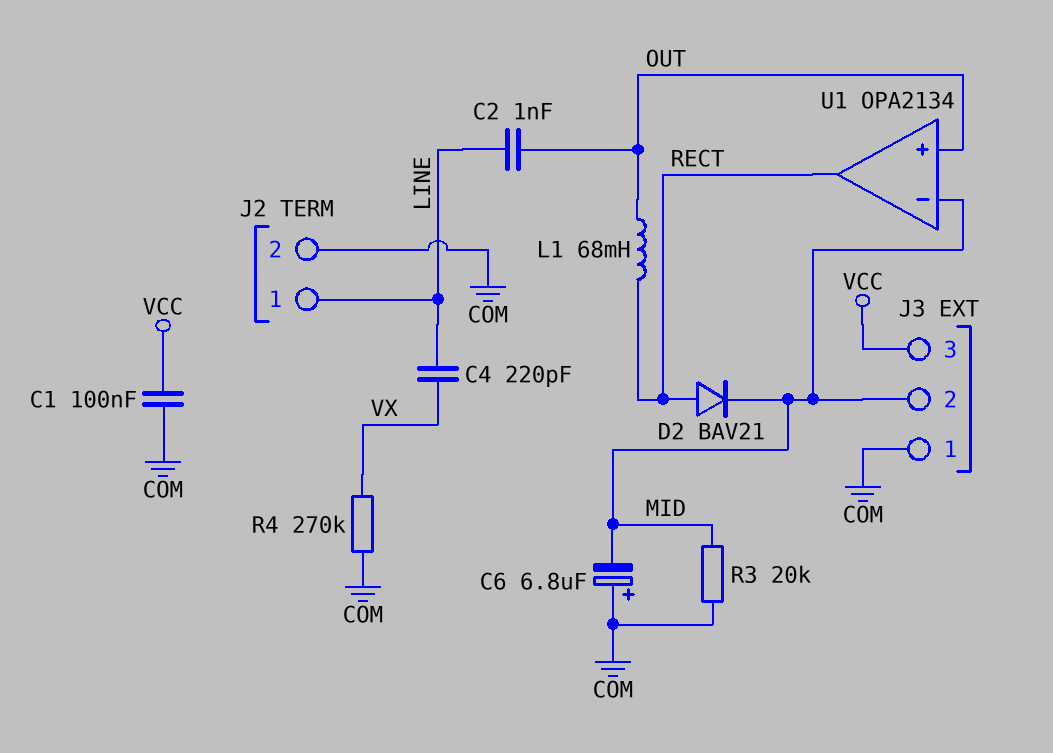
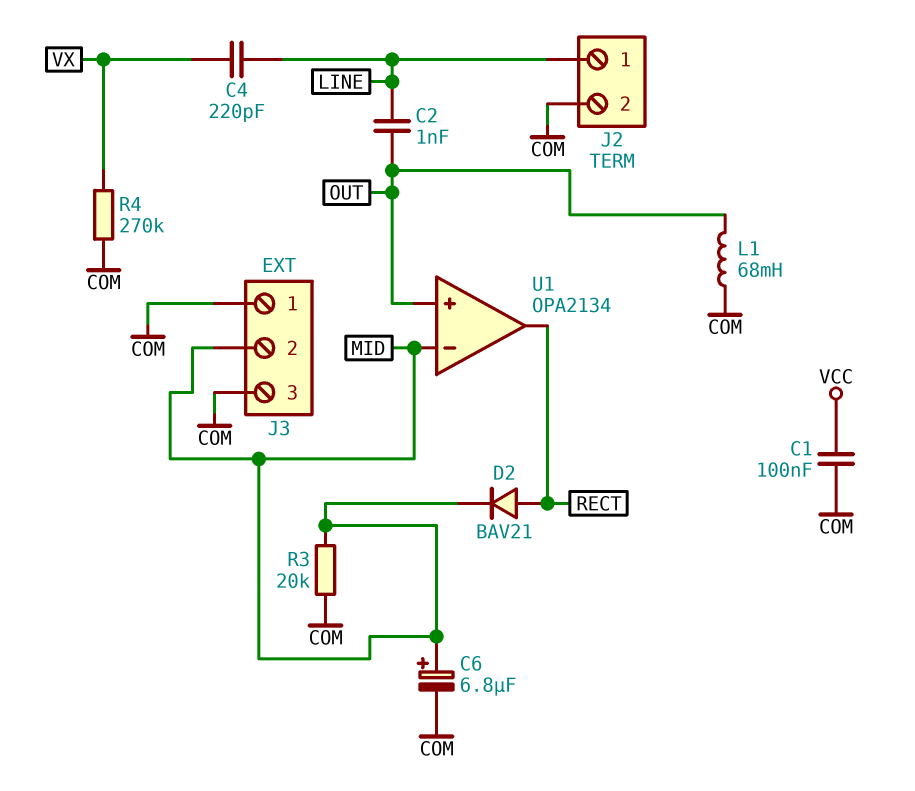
C6: 6.8uF (plus COM, minus MID) -> 6.8uF (plus MID, minus COM)
J3 pin 3: VCC -> COM
L1: 68mH (OUT, RECT) -> 68mH (COM, OUT)

